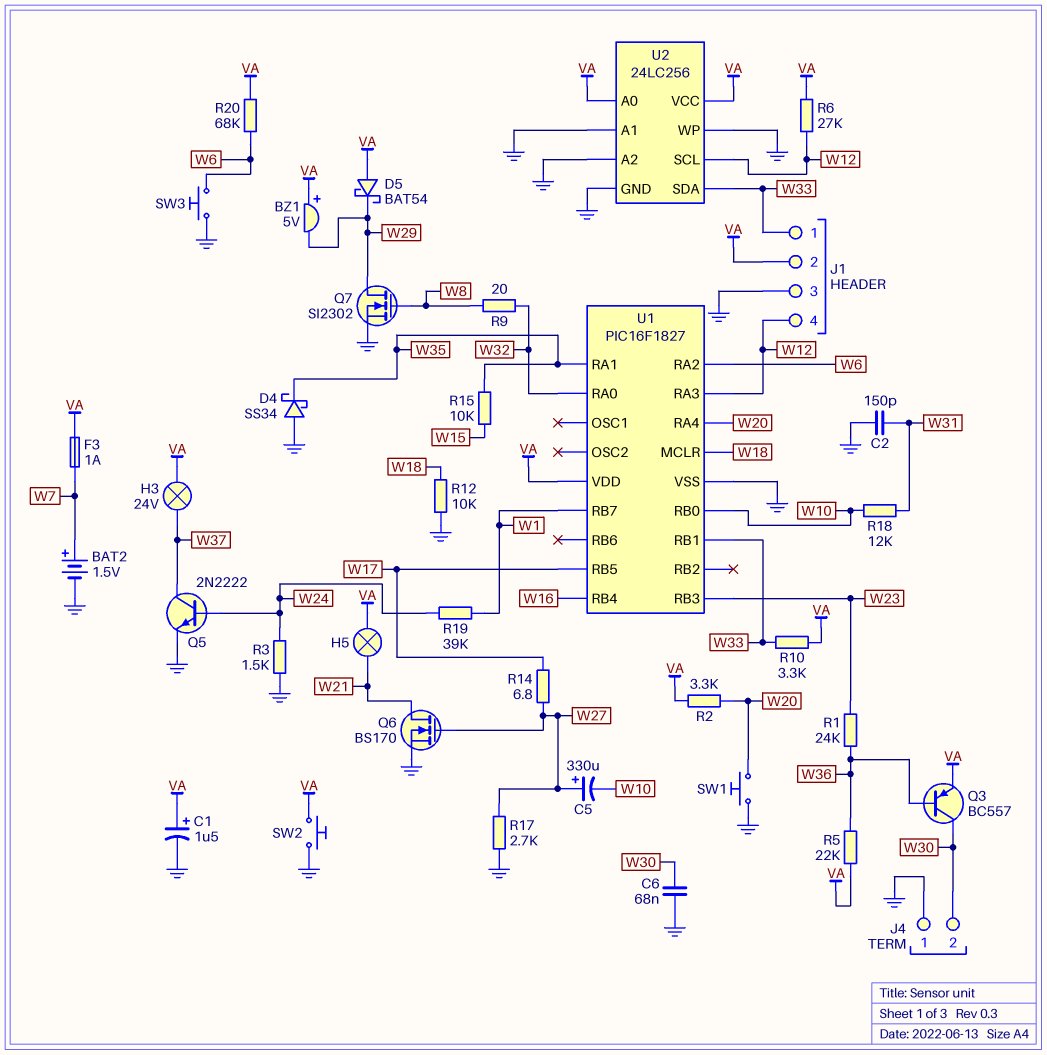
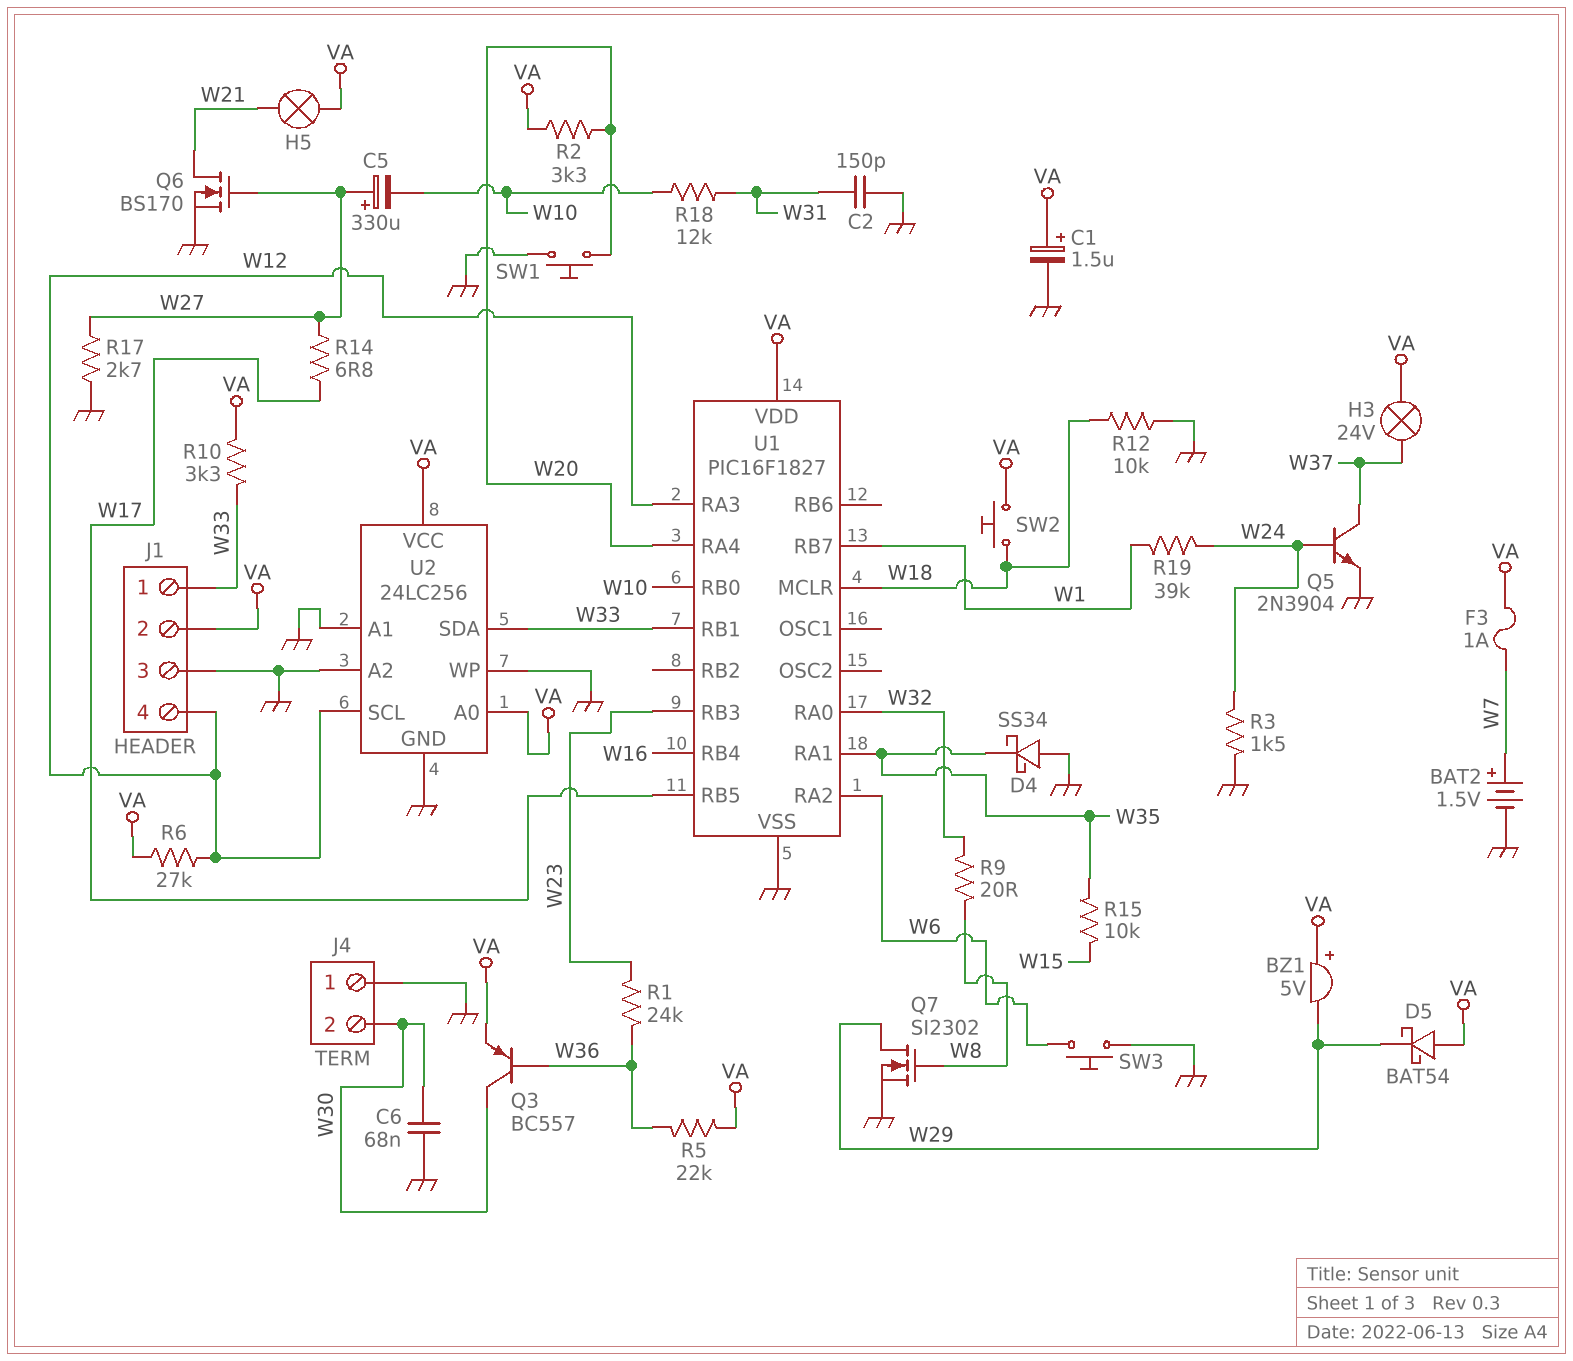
Q5: NPN 2N2222 (B W24, C W37, E GND) -> NPN 2N3904 (B W24, C W37, E GND)
R20: 68k (VA, W6) -> none
SW2: button (GND, VA) -> button (VA, W18)

